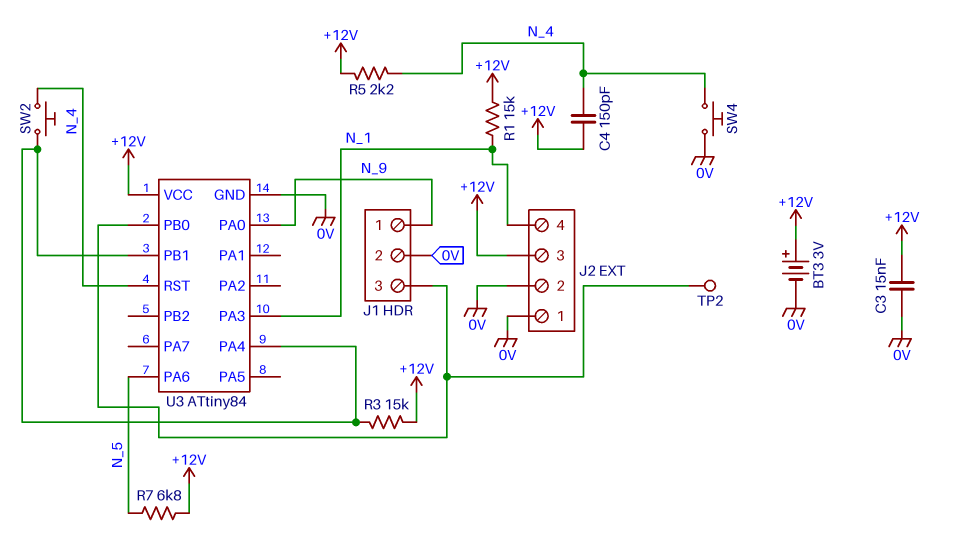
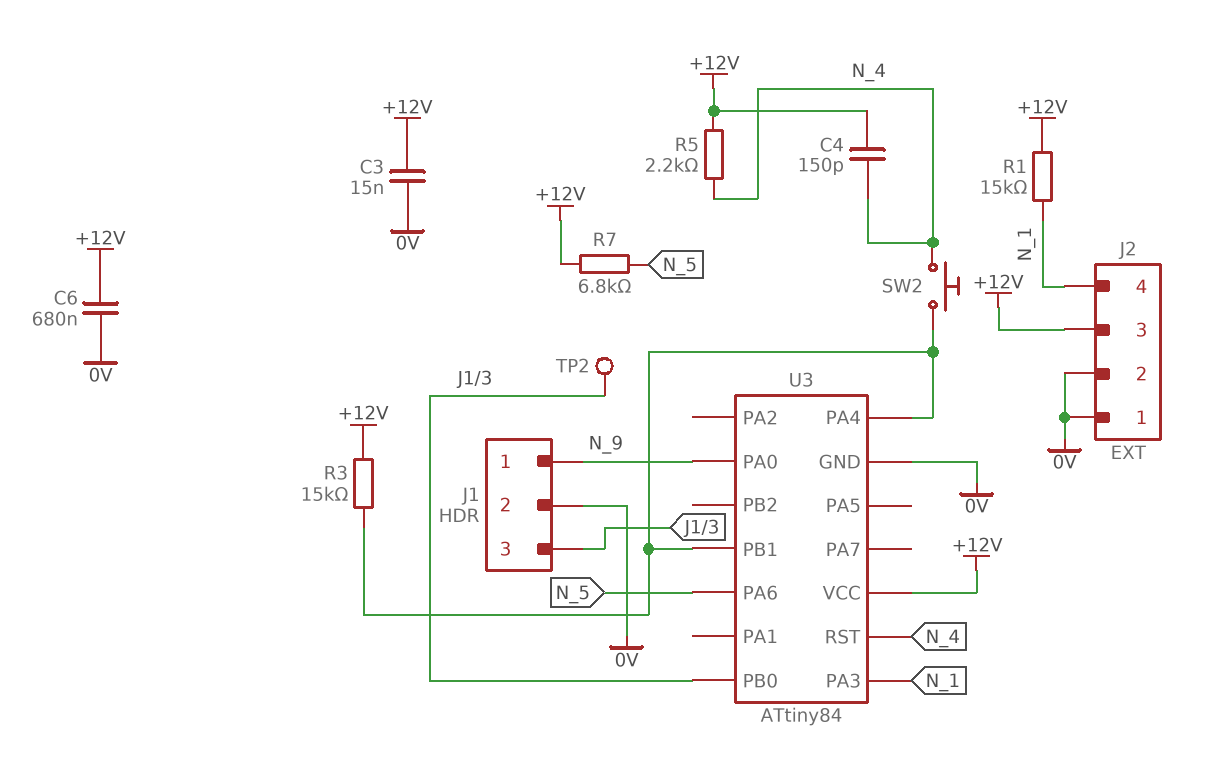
BT3: 3V (plus +12V, minus 0V) -> none
C6: none -> 680nF (+12V, 0V)
SW4: button (0V, N_4) -> none

